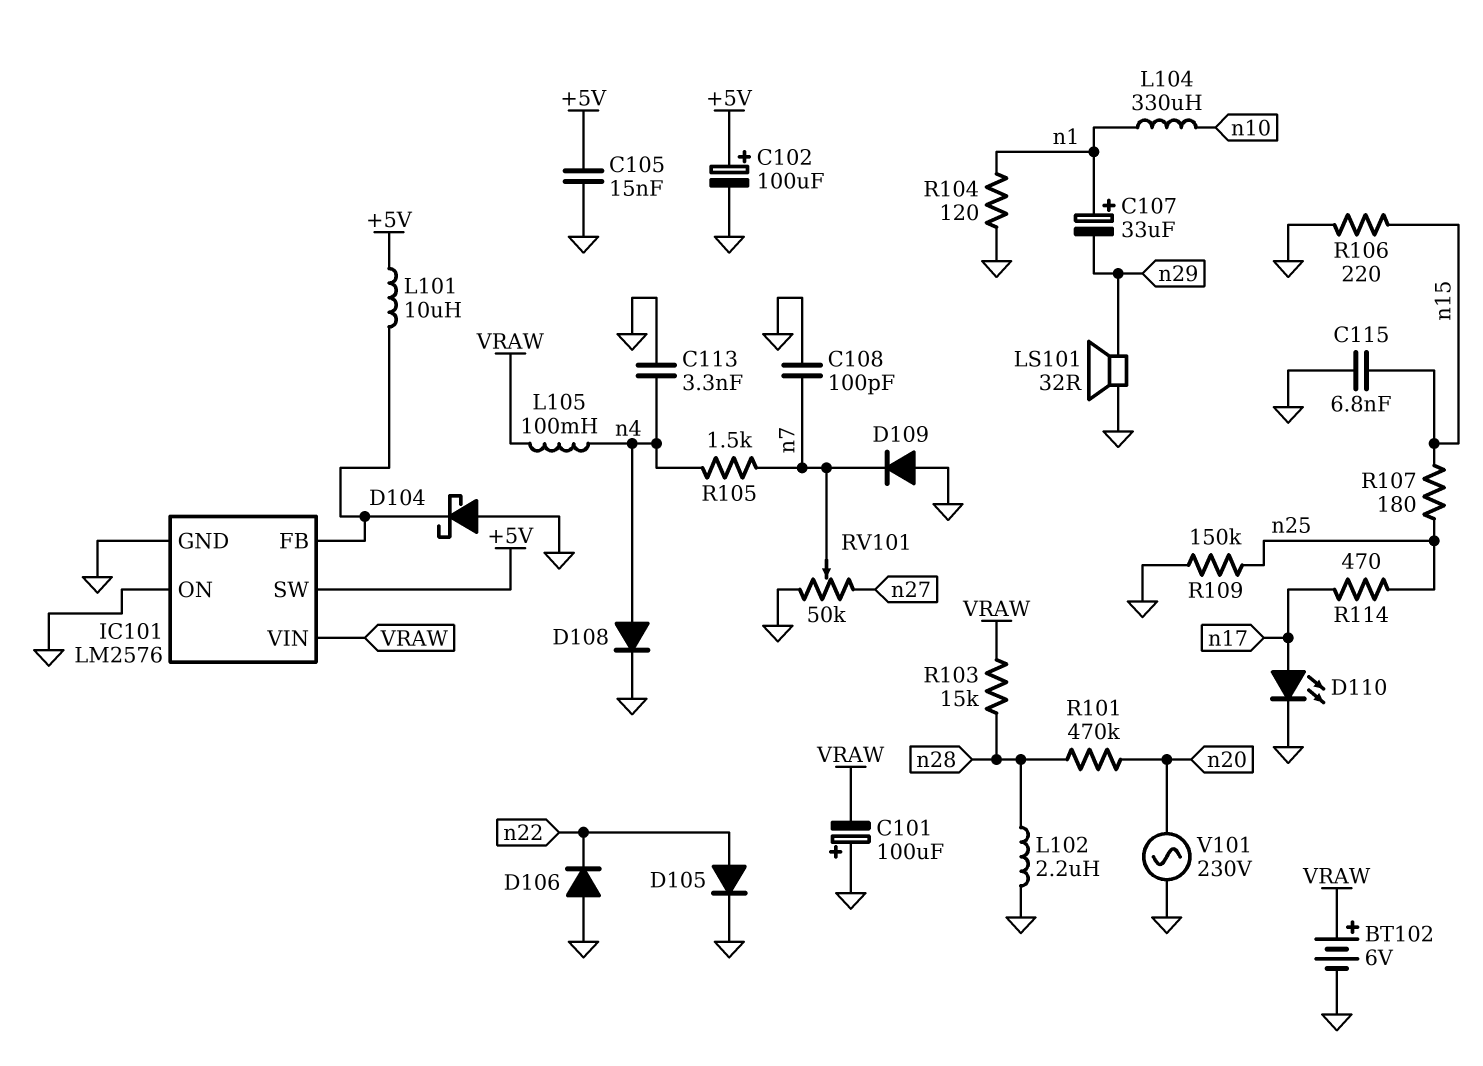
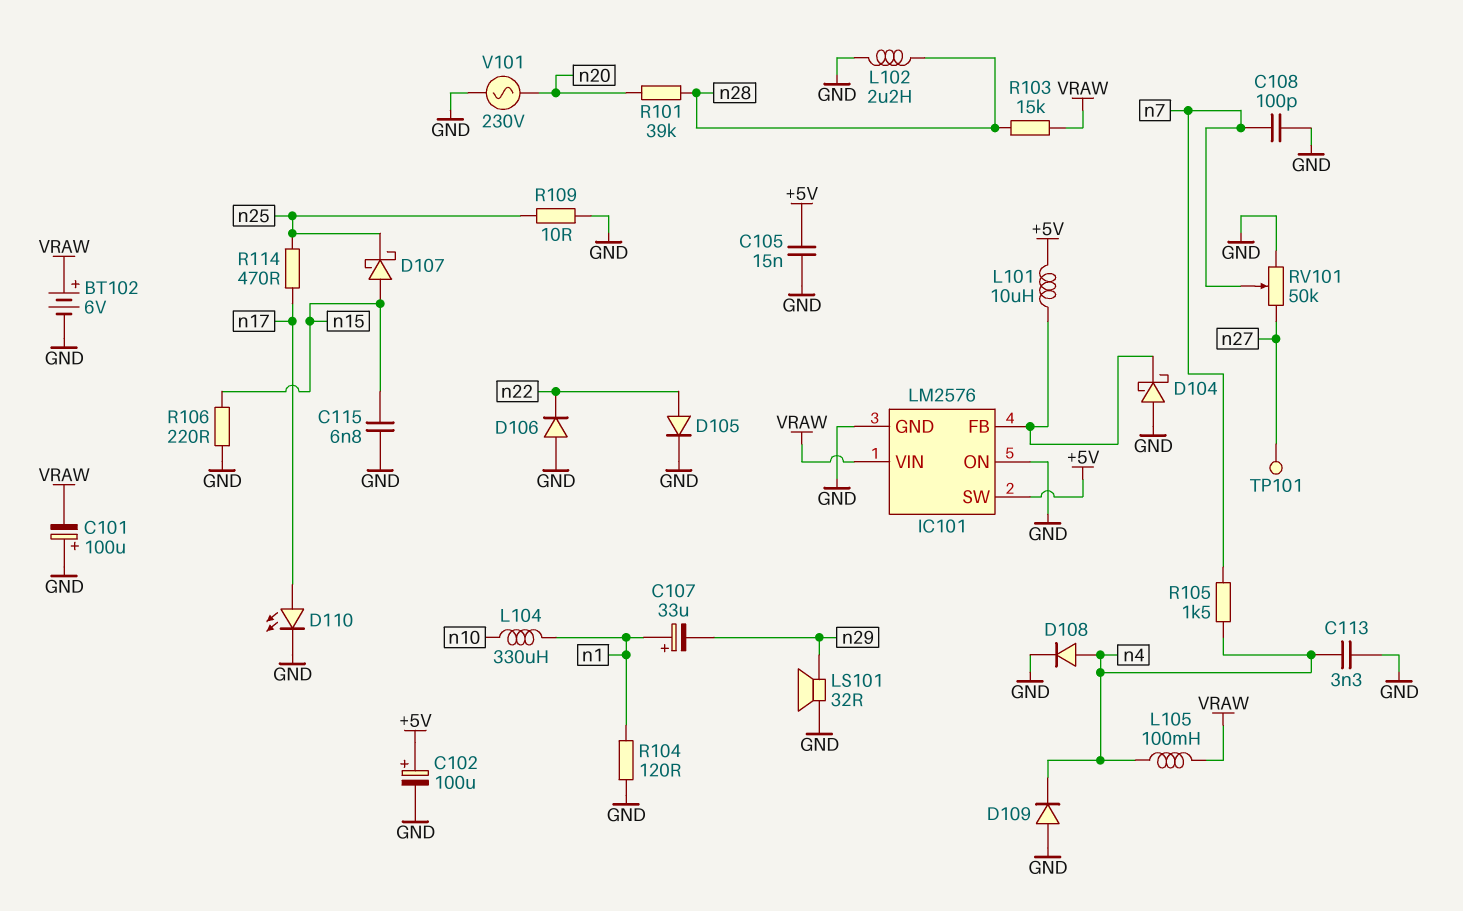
D107: none -> schottky (A n15, K n25)
D109: diode (A GND, K n7) -> diode (A GND, K n4)
R101: 470k (n20, n28) -> 39k (n20, n28)
R107: 180 (n15, n25) -> none
R109: 150k (GND, n25) -> 10 (GND, n25)
TP101: none -> test point (n27)

